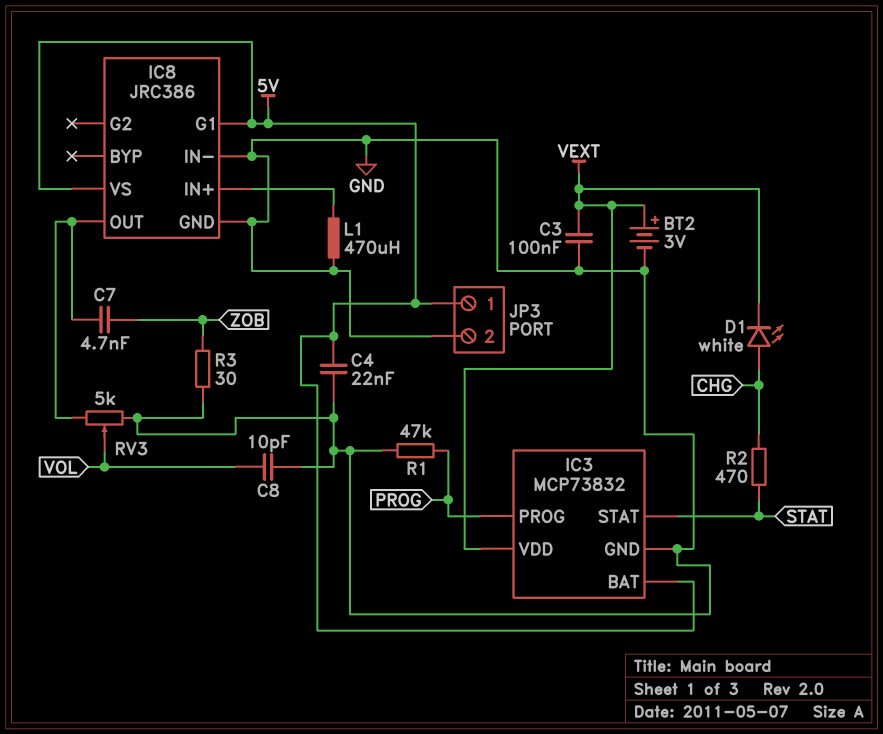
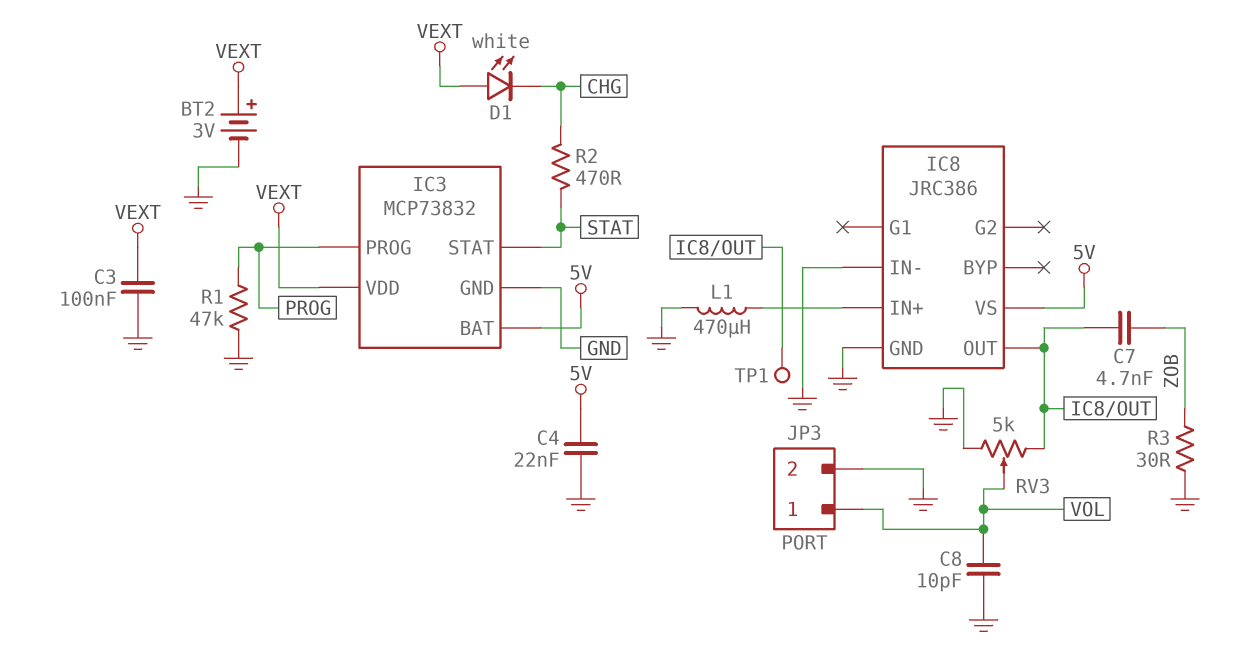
D1: LED white (A CHG, K VEXT) -> LED white (A VEXT, K CHG)
IC8 pin G1: 5V -> none
JP3 pin 1: 5V -> VOL
TP1: none -> test point (IC8/OUT)

